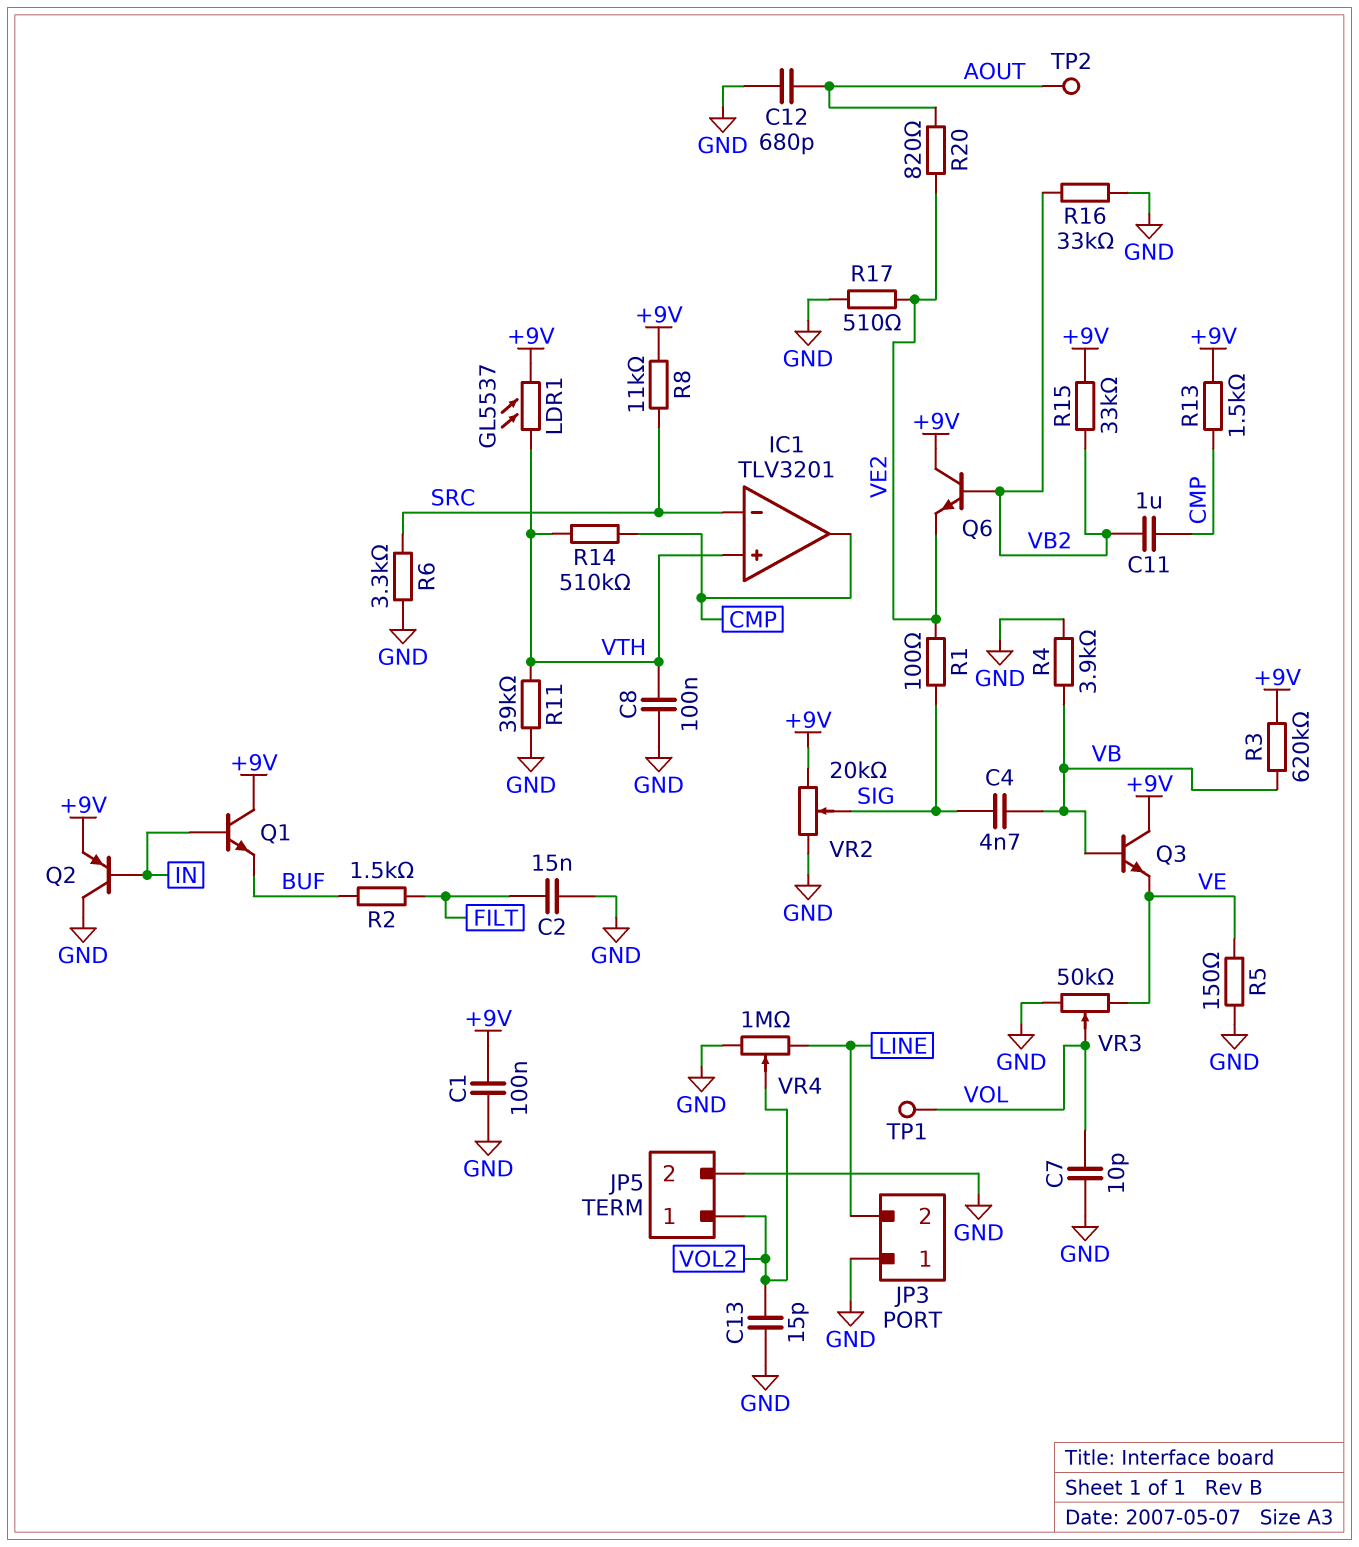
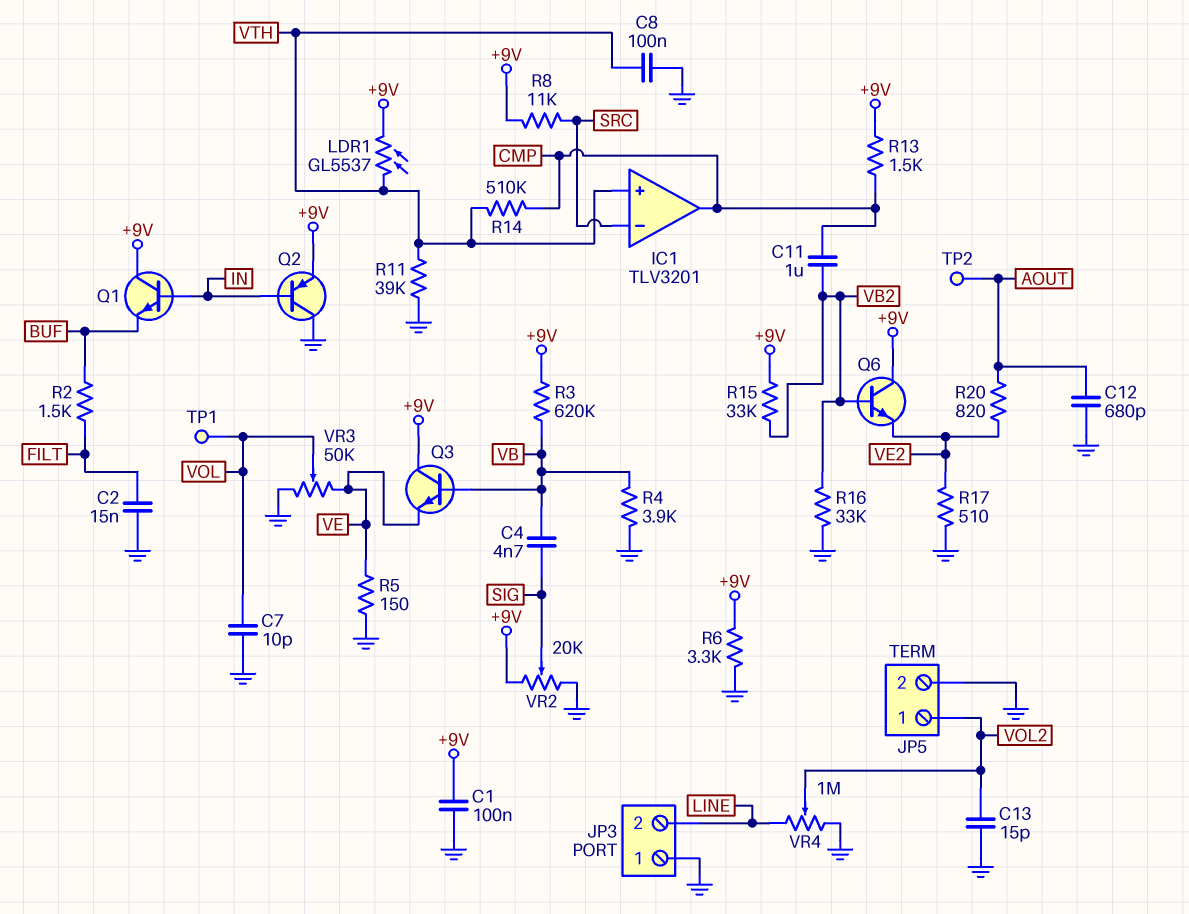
R1: 100 (SIG, VE2) -> none
R6: 3.3k (GND, SRC) -> 3.3k (+9V, GND)

